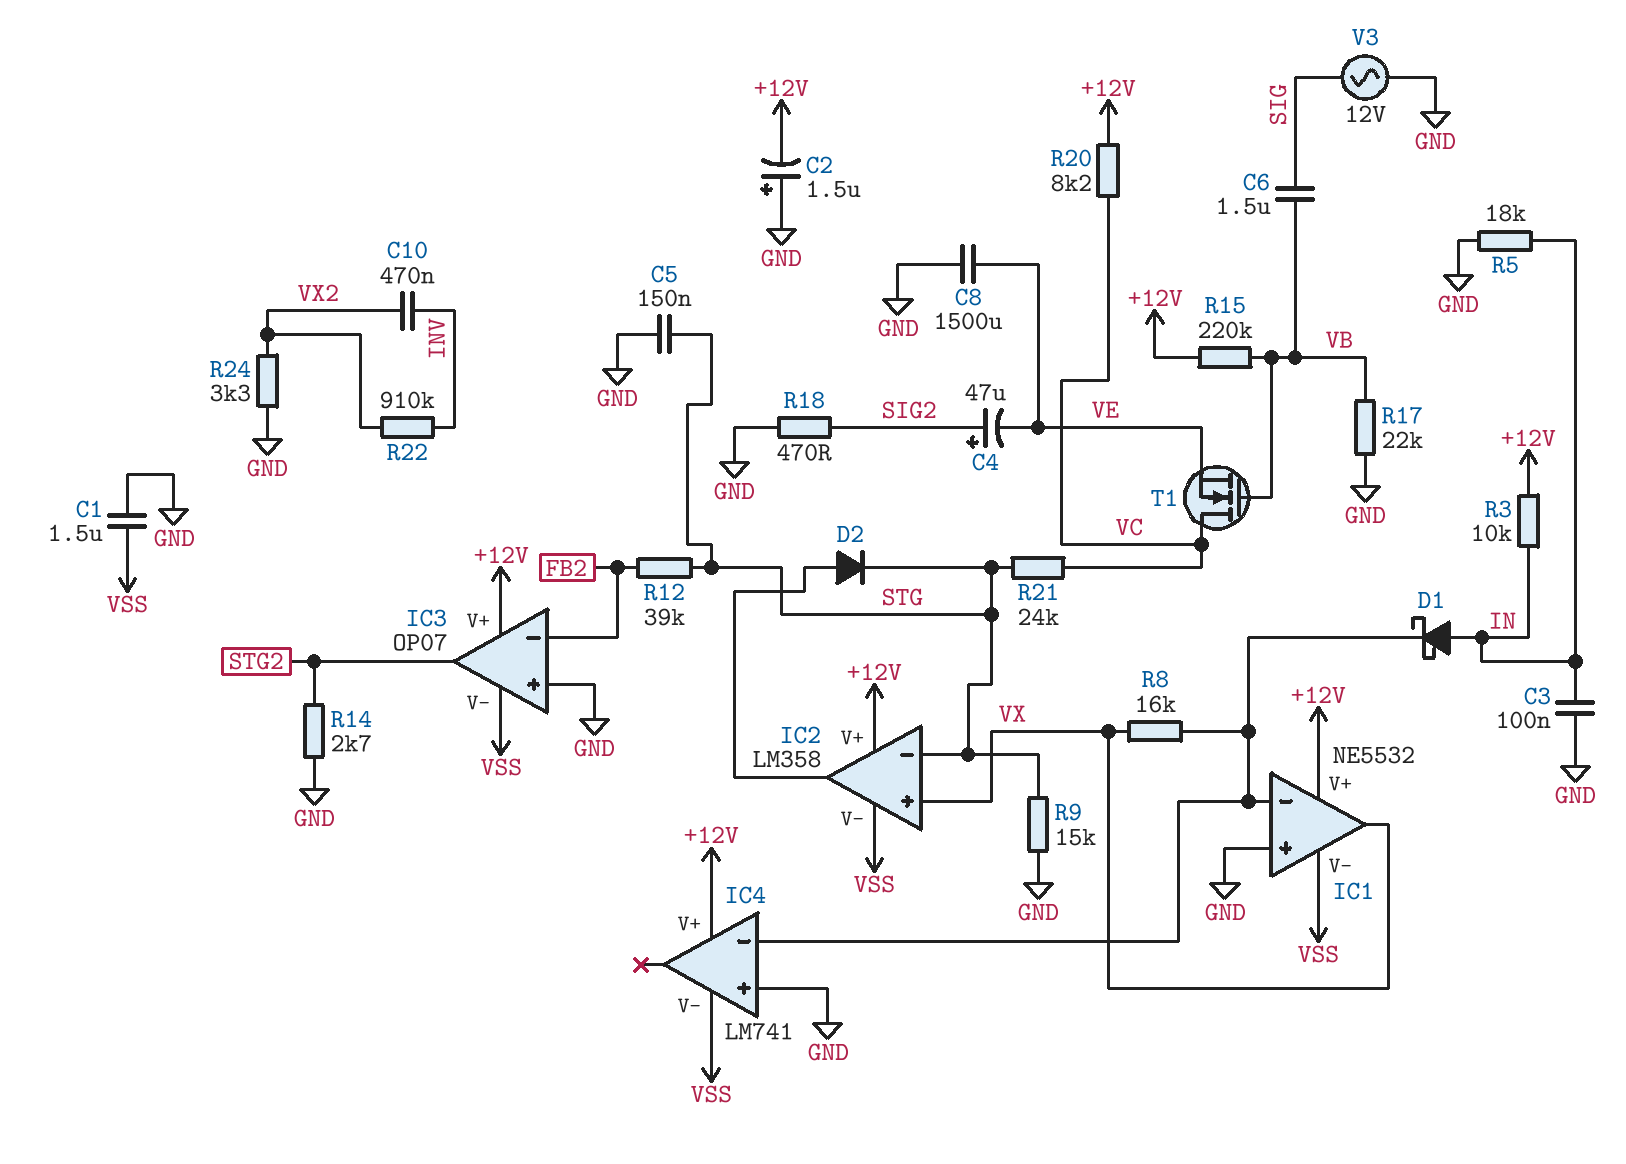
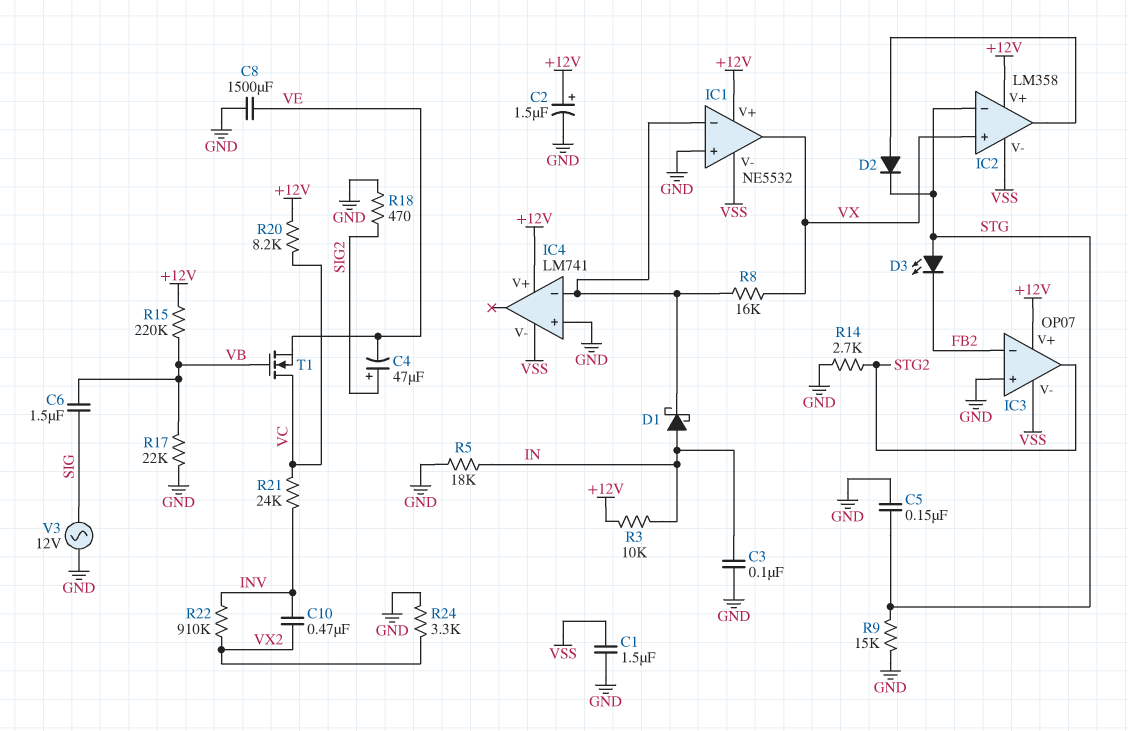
C2: 1.5uF (plus GND, minus +12V) -> 1.5uF (plus +12V, minus GND)
D3: none -> LED (A STG, K FB2)
R12: 39k (FB2, STG) -> none
R21: 24k (STG, VC) -> 24k (INV, VC)

